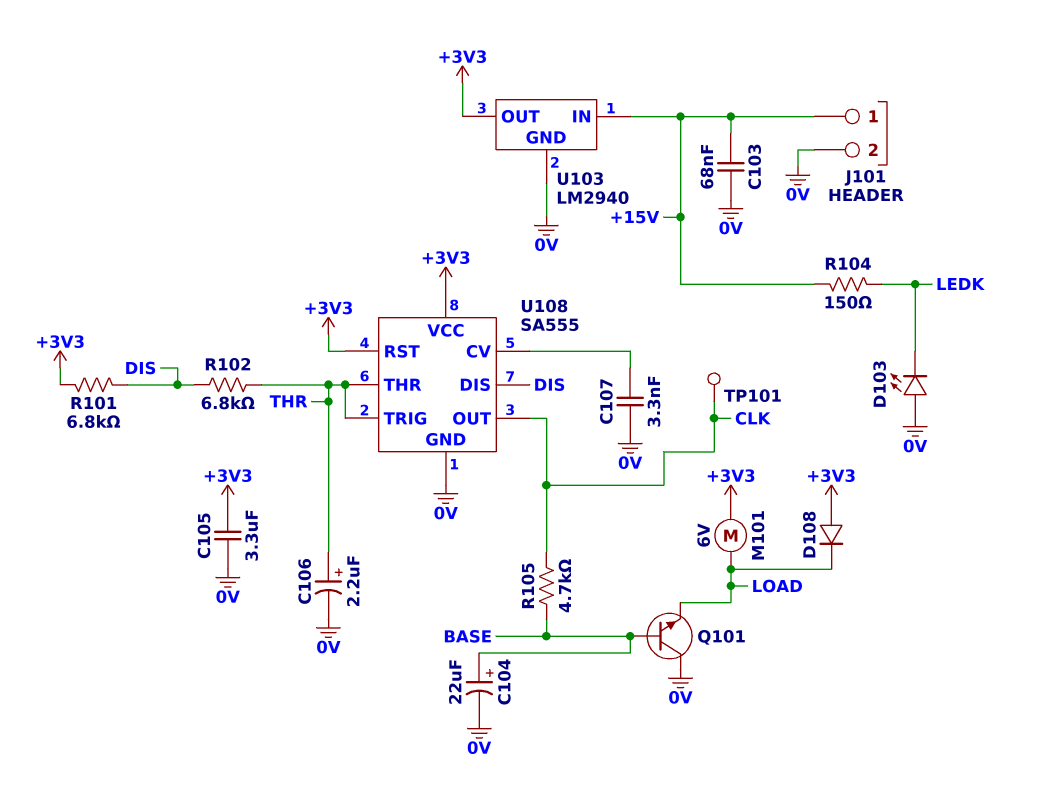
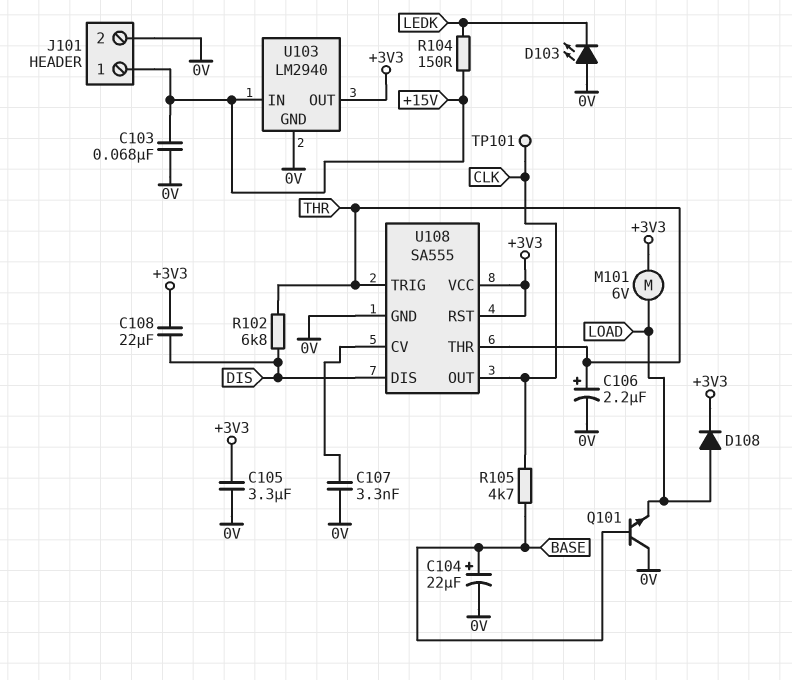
C108: none -> 22uF (+3V3, DIS)
D108: diode (A +3V3, K LOAD) -> diode (A LOAD, K +3V3)
R101: 6.8k (+3V3, DIS) -> none

